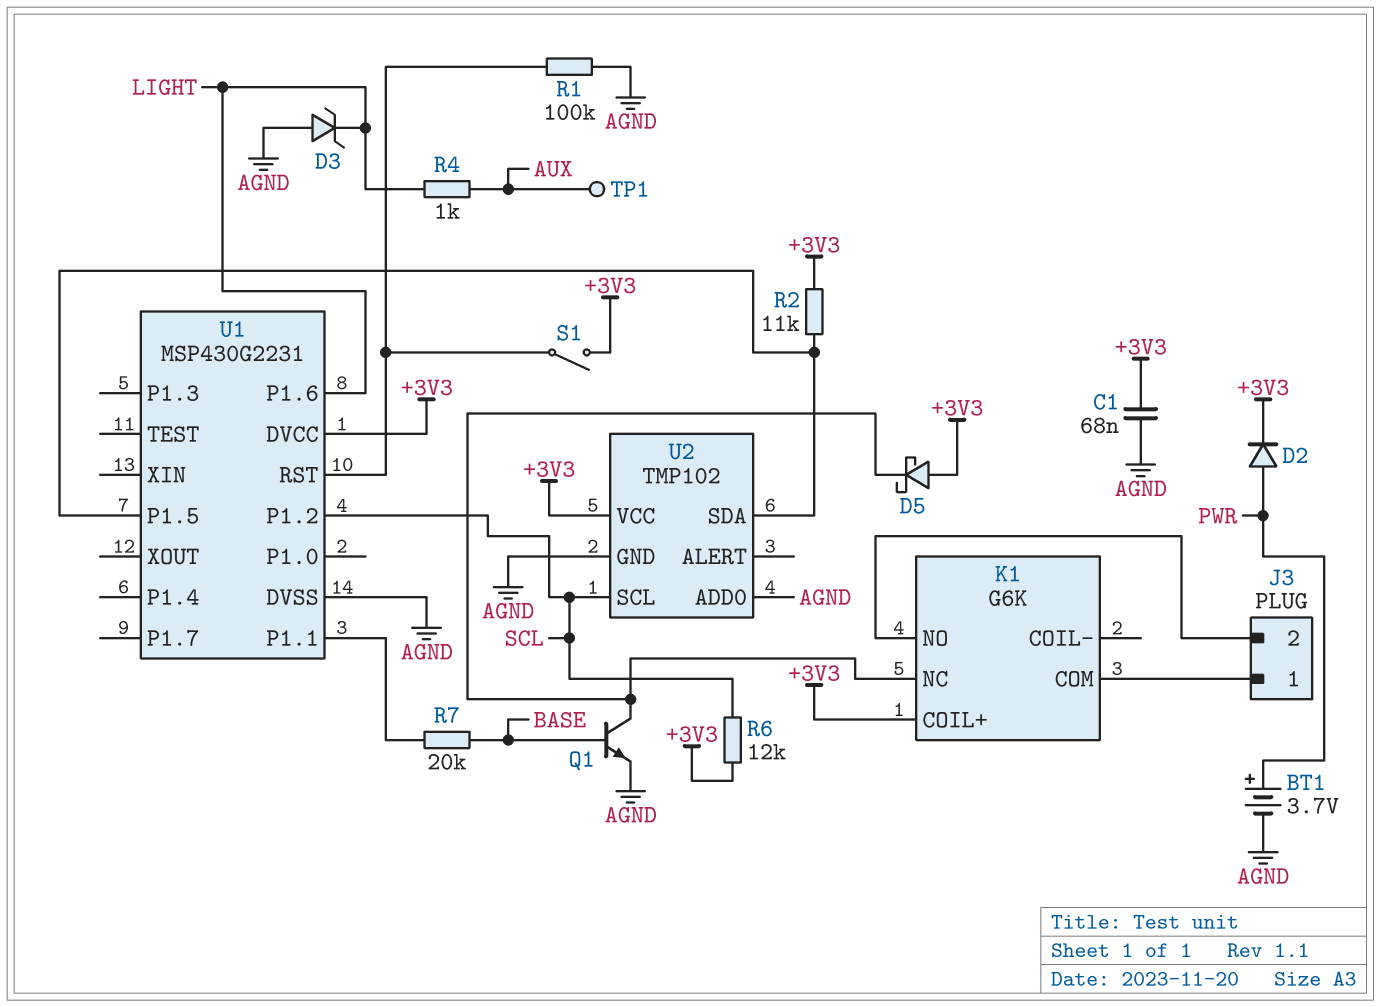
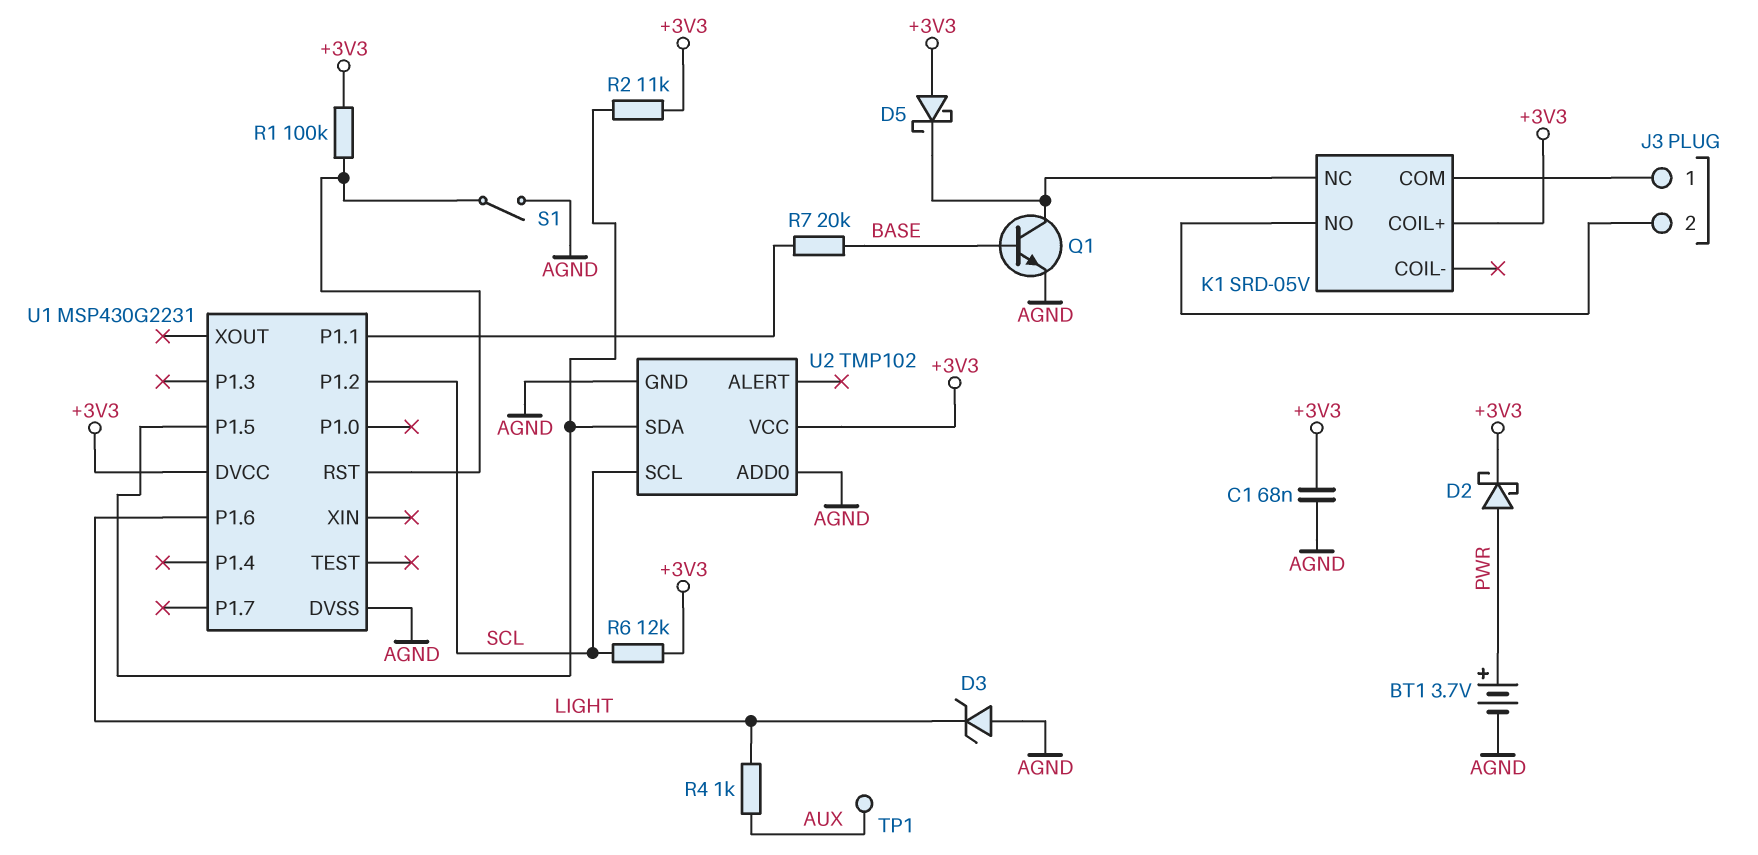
D2: diode (A PWR, K +3V3) -> schottky (A PWR, K +3V3)
K1: G6K -> SRD-05V
R1: 100k (AGND, U1/RST) -> 100k (+3V3, U1/RST)
S1: switch (+3V3, U1/RST) -> switch (AGND, U1/RST)

